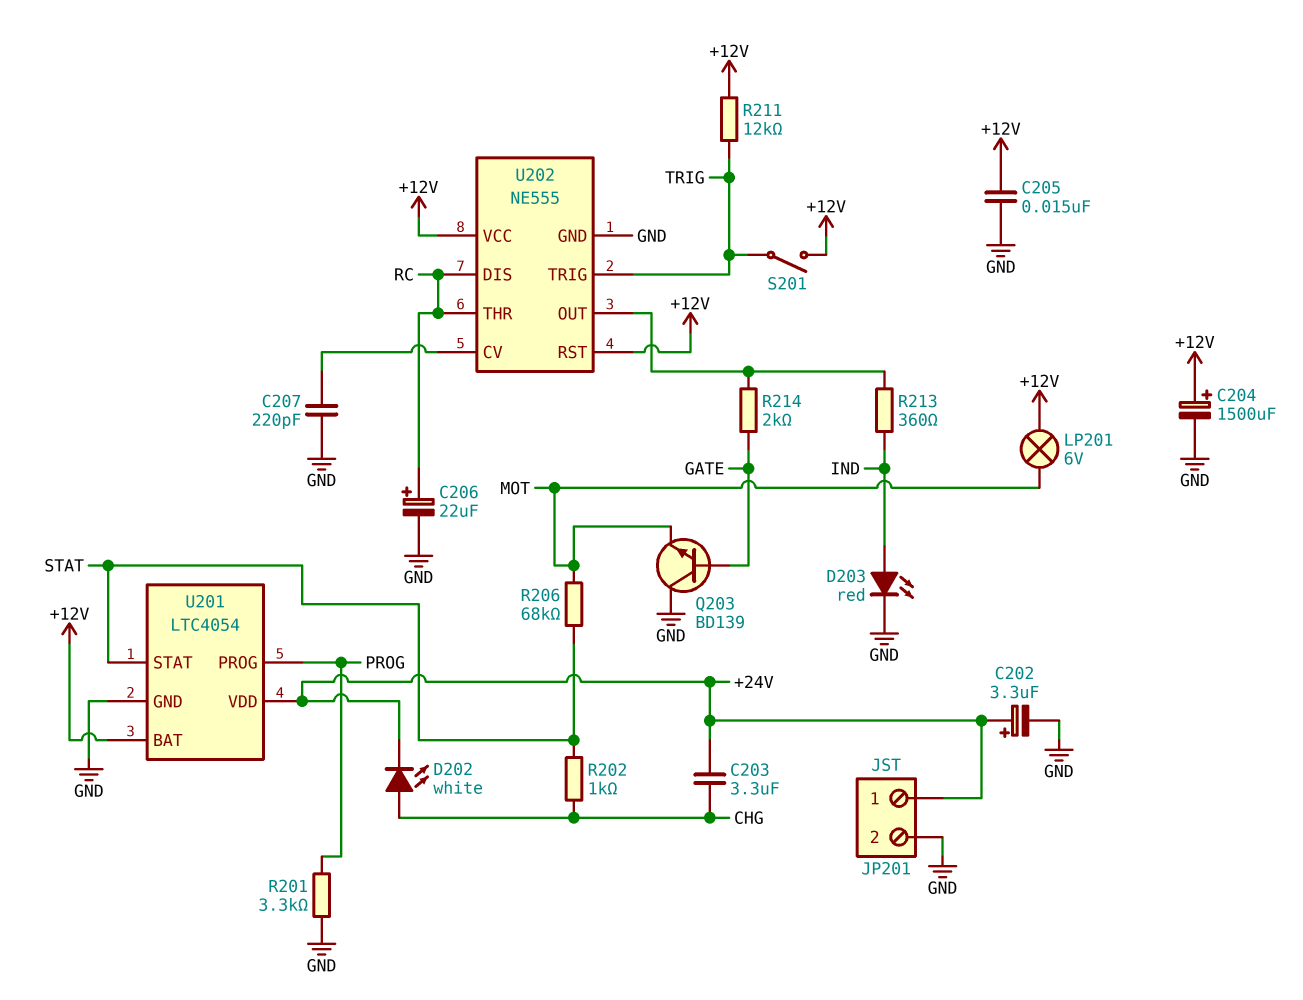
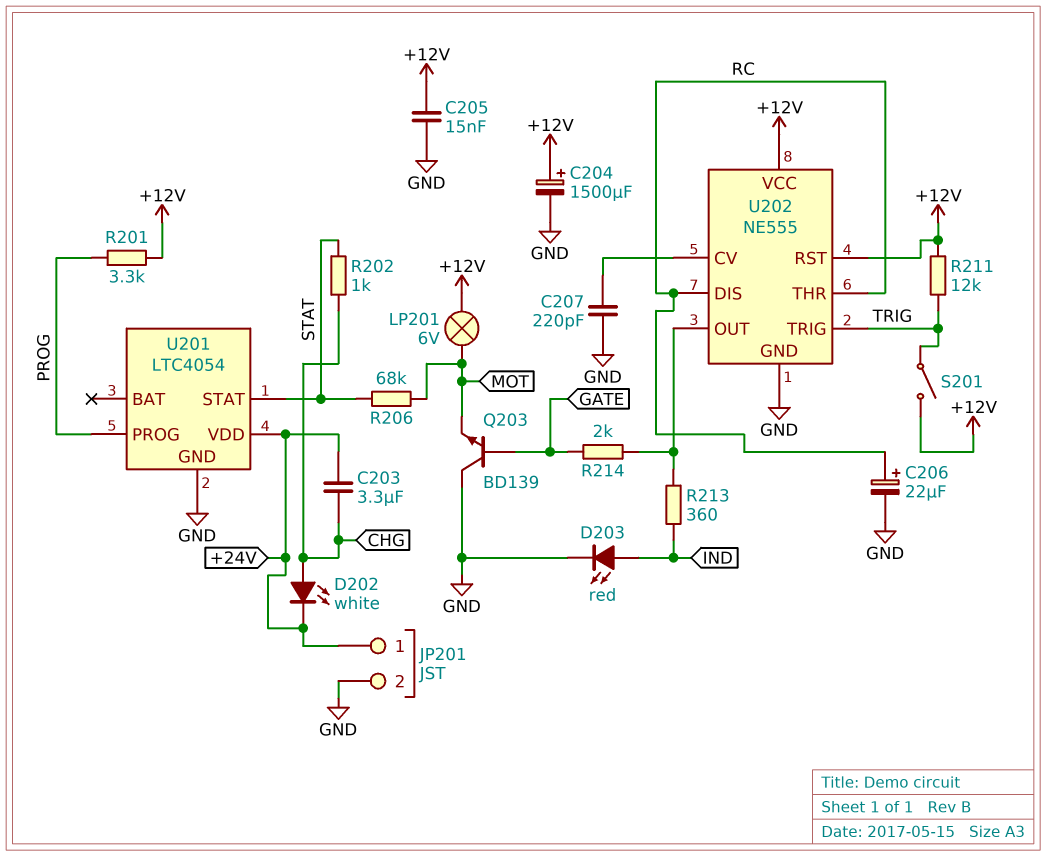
C202: 3.3uF (plus +24V, minus GND) -> none
R201: 3.3k (GND, PROG) -> 3.3k (+12V, PROG)
U201 pin BAT: +12V -> none

